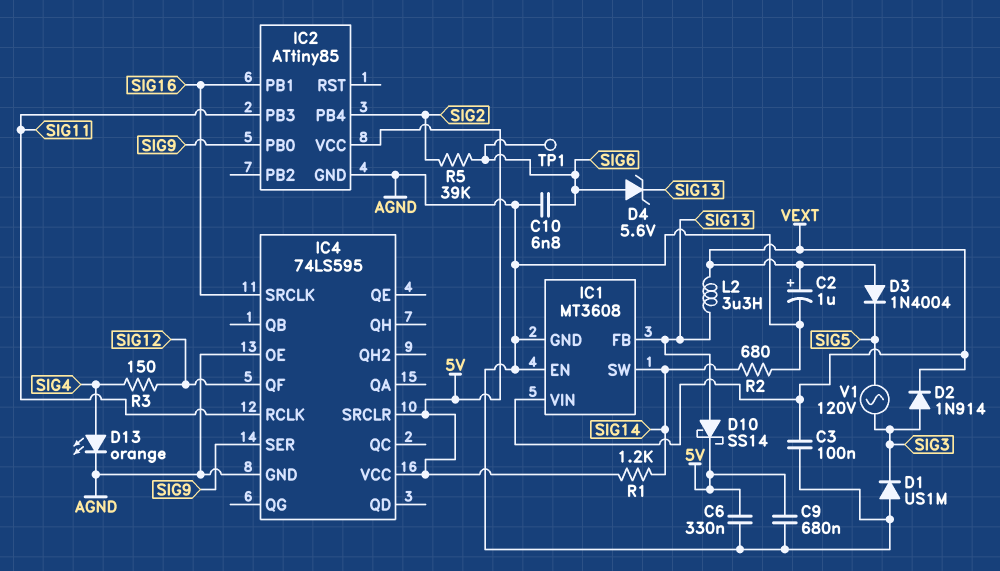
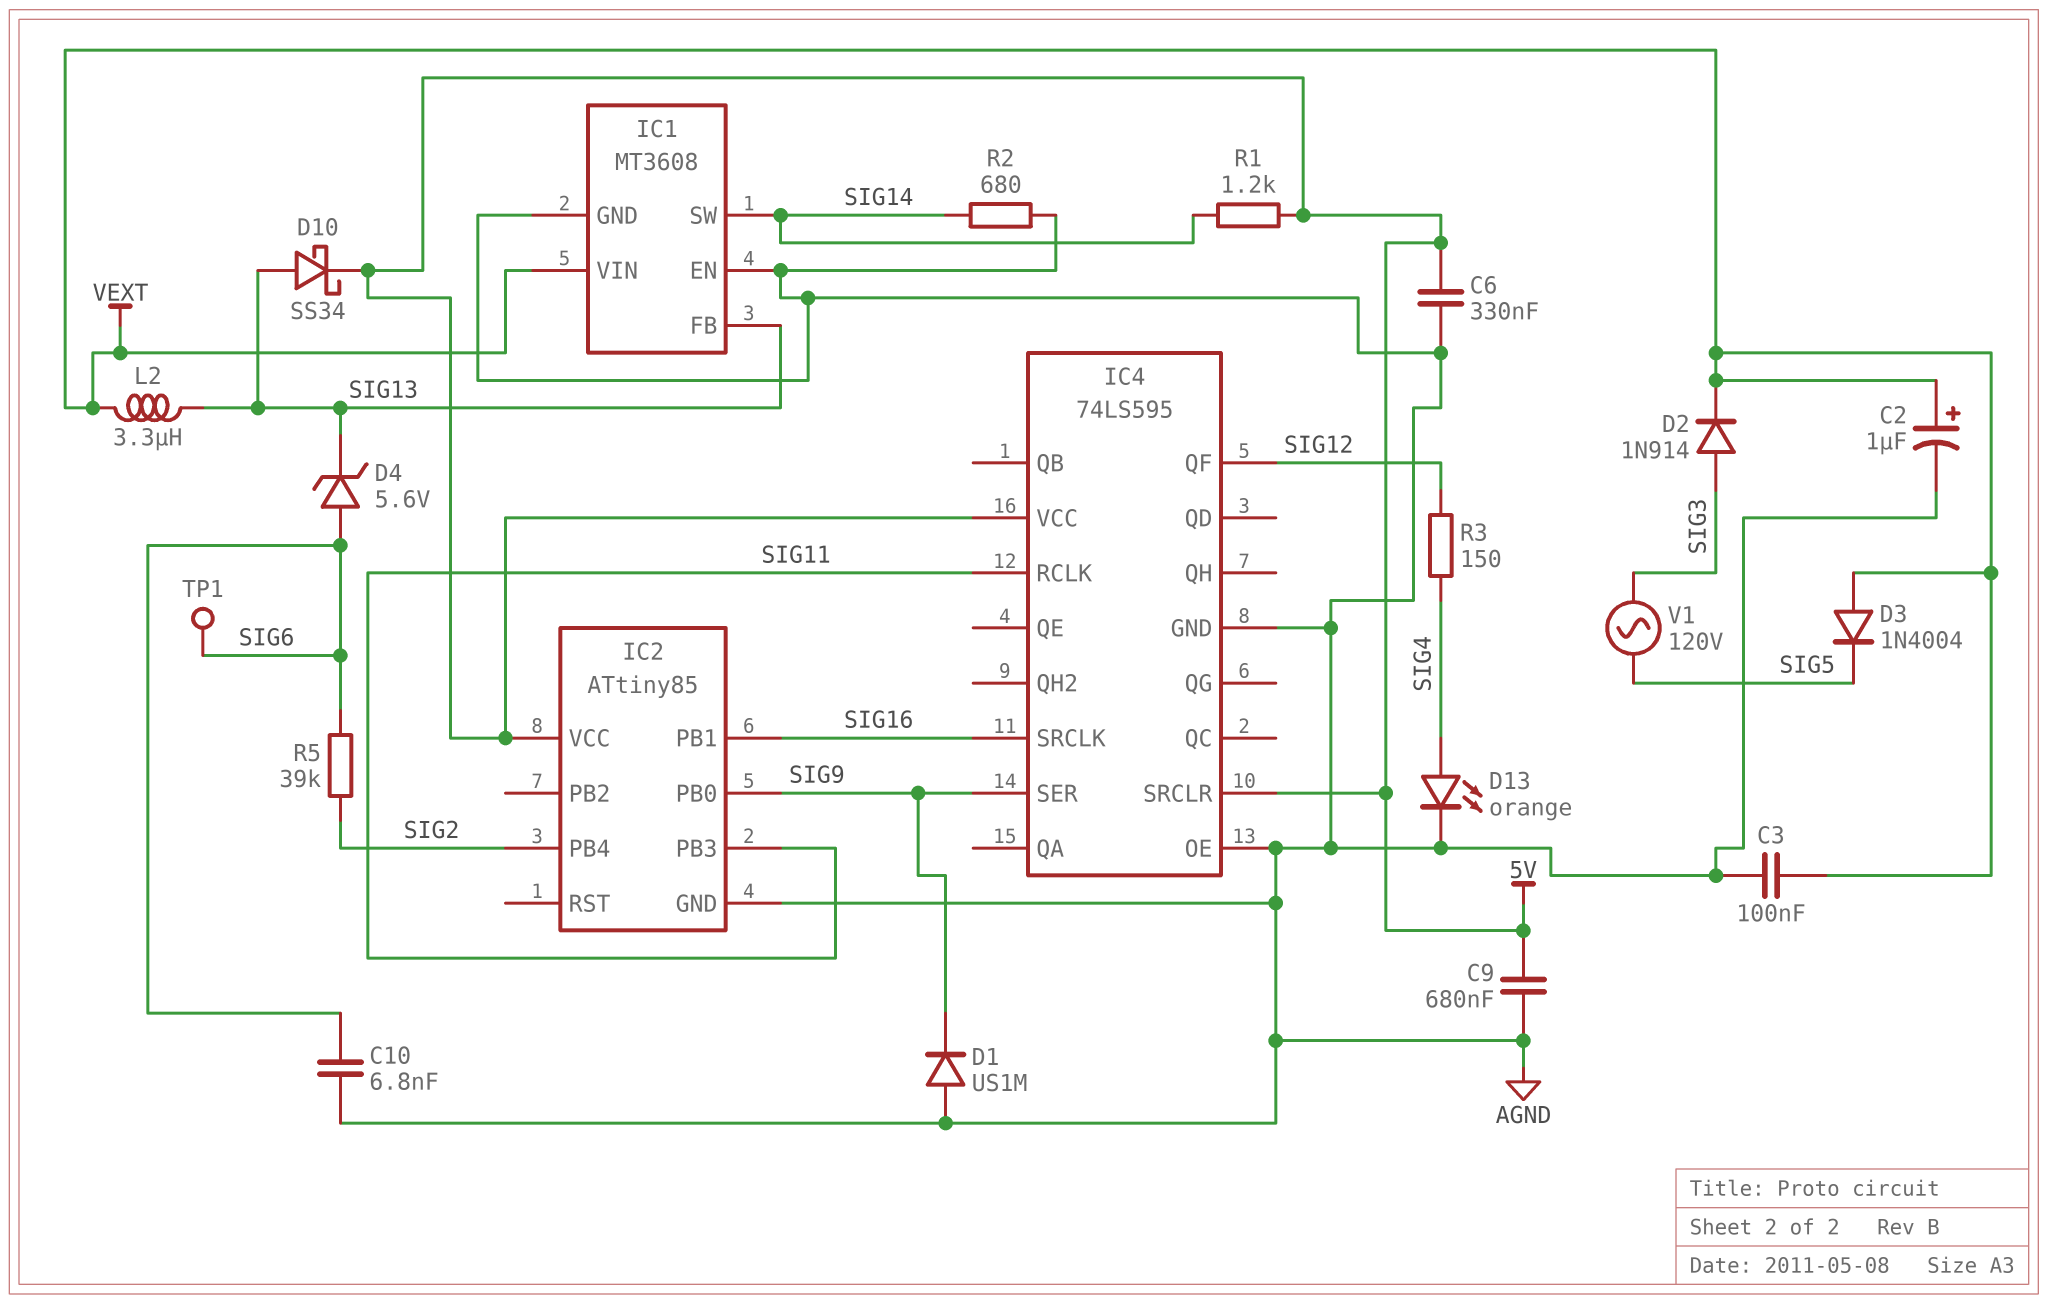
D1: diode US1M (A AGND, K SIG3) -> diode US1M (A AGND, K SIG9)
D10: schottky SS14 (A SIG13, K 5V) -> schottky SS34 (A SIG13, K 5V)

